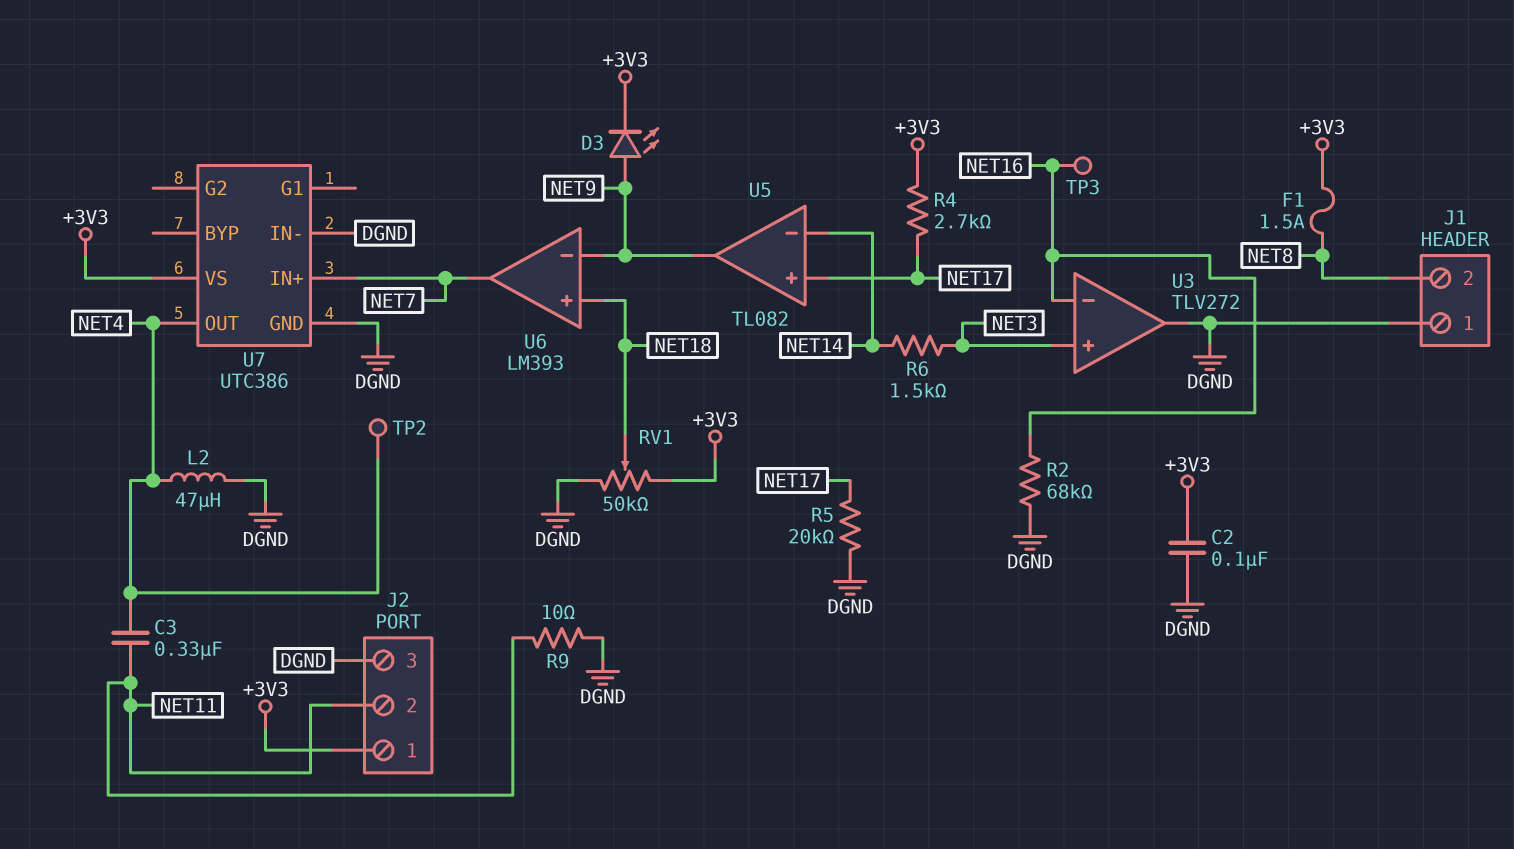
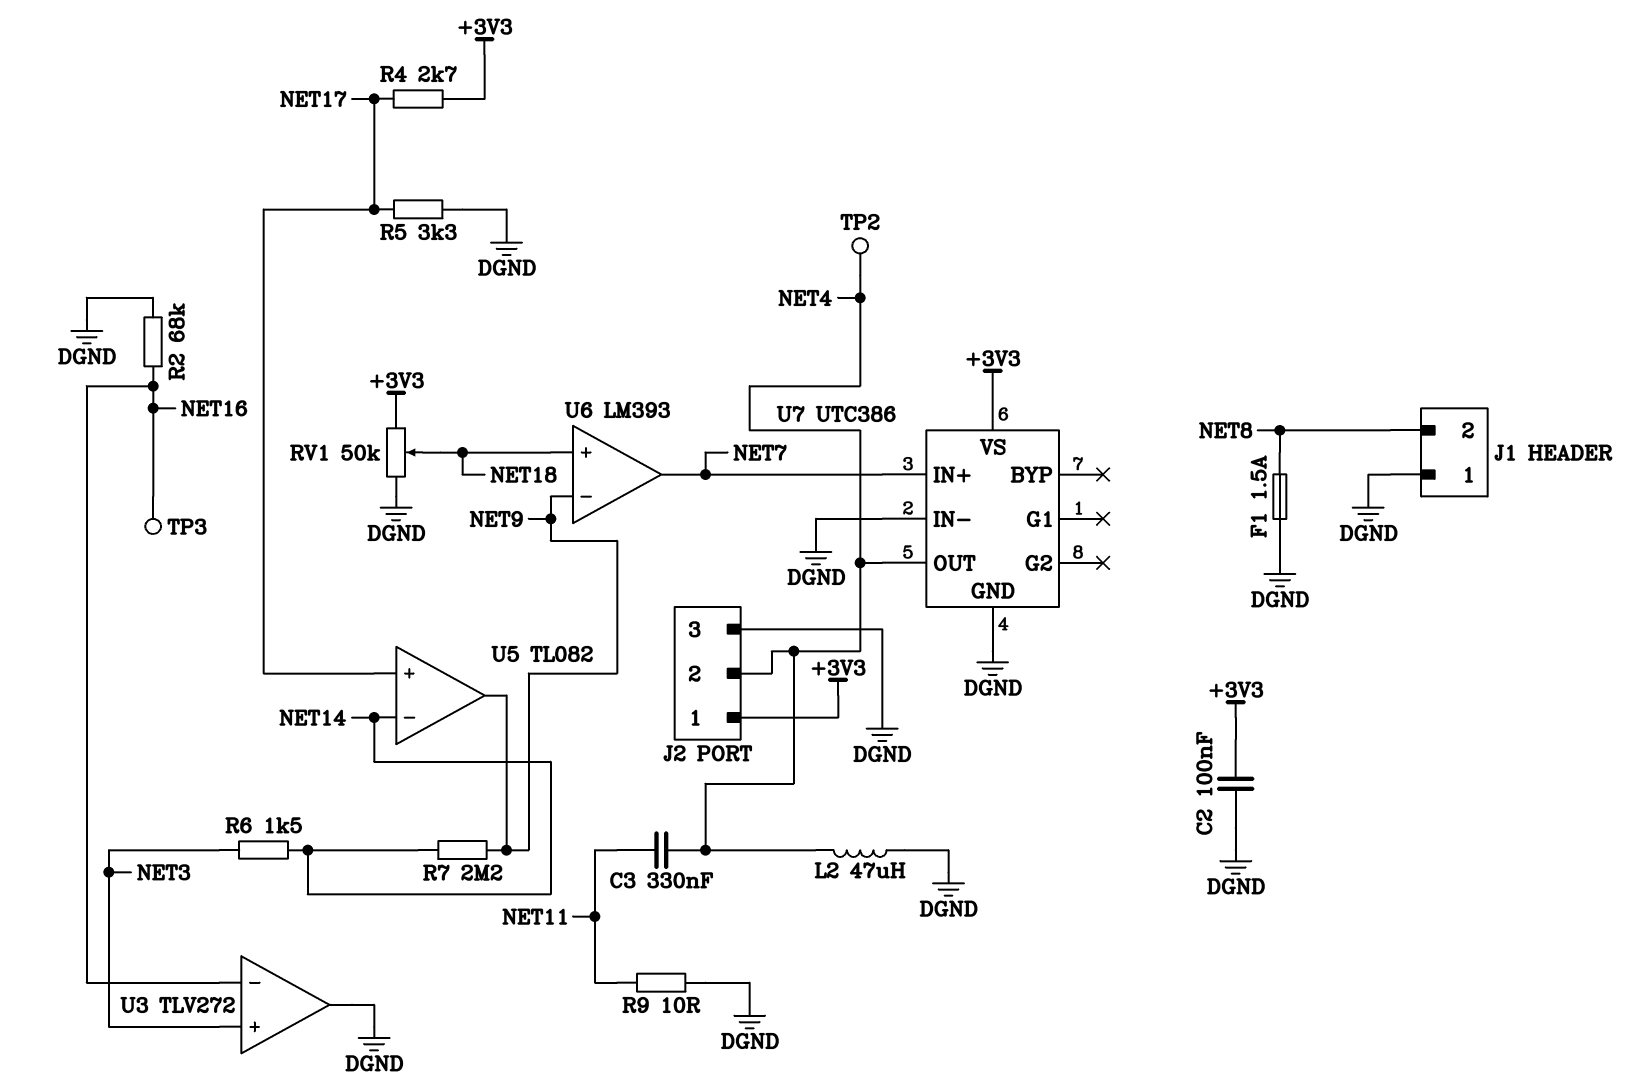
D3: LED (A NET9, K +3V3) -> none
F1: 1.5A (+3V3, NET8) -> 1.5A (DGND, NET8)
J2 pin 2: NET11 -> NET4
R5: 20k (DGND, NET17) -> 3.3k (DGND, NET17)
R7: none -> 2.2M (NET9, NET14)

